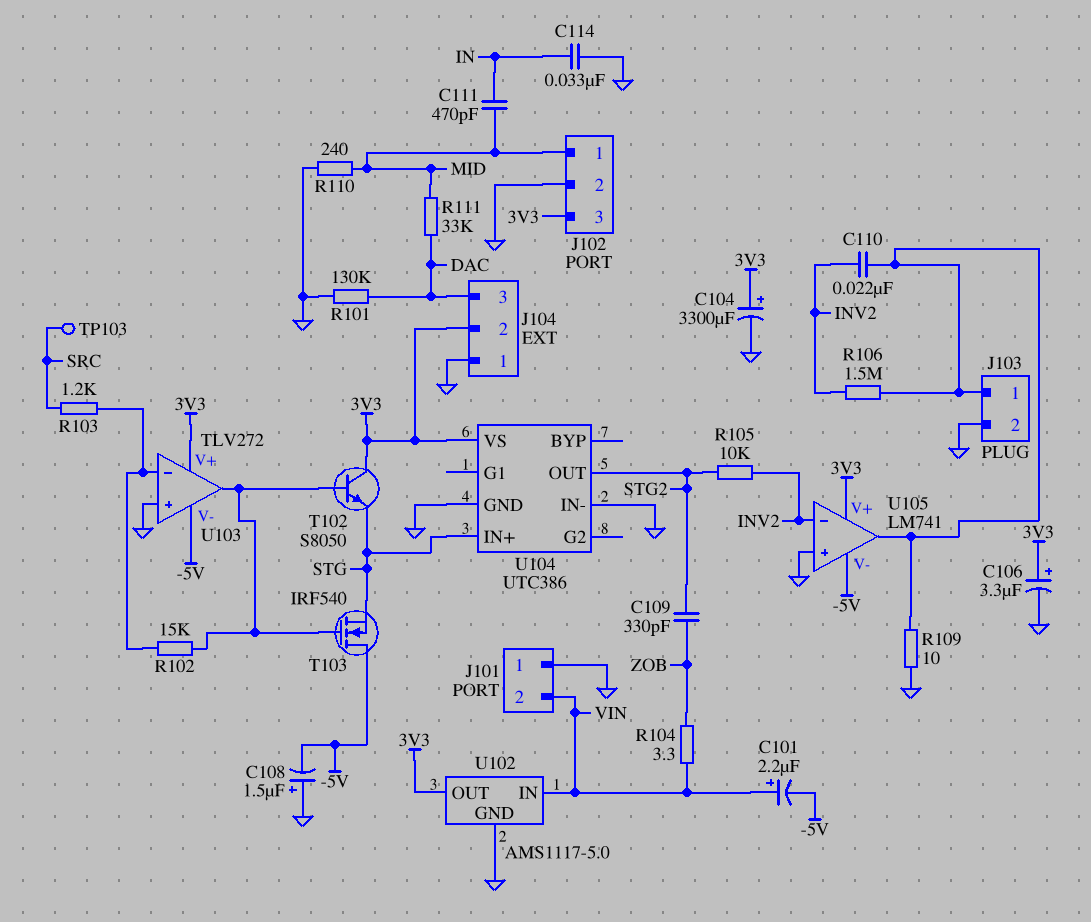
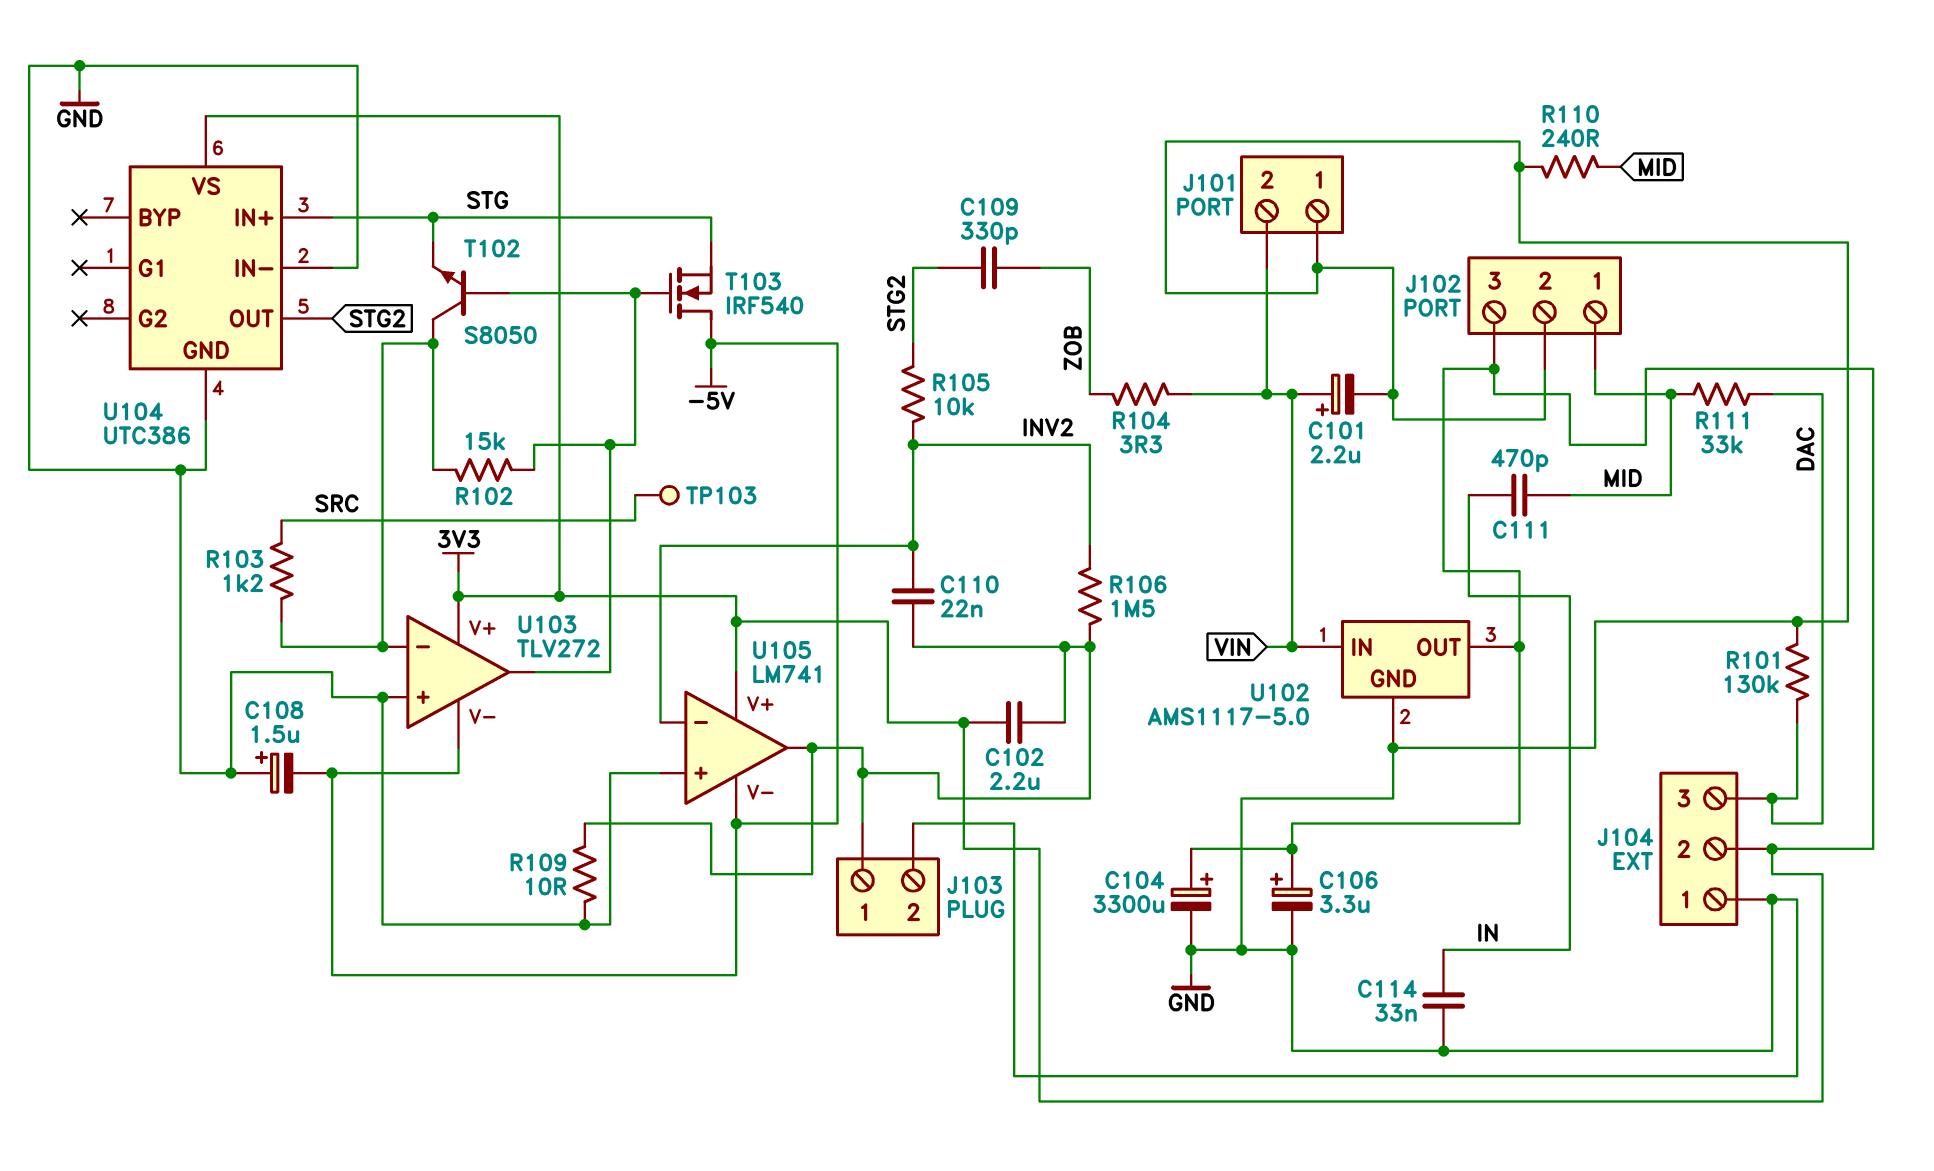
C101: 2.2uF (plus VIN, minus -5V) -> 2.2uF (plus VIN, minus GND)
C102: none -> 2.2uF (3V3, J103/1)
T102: NPN S8050 (B U103/out, C 3V3, E STG) -> NPN S8050 (B U103/out, C U103/in-, E STG)

